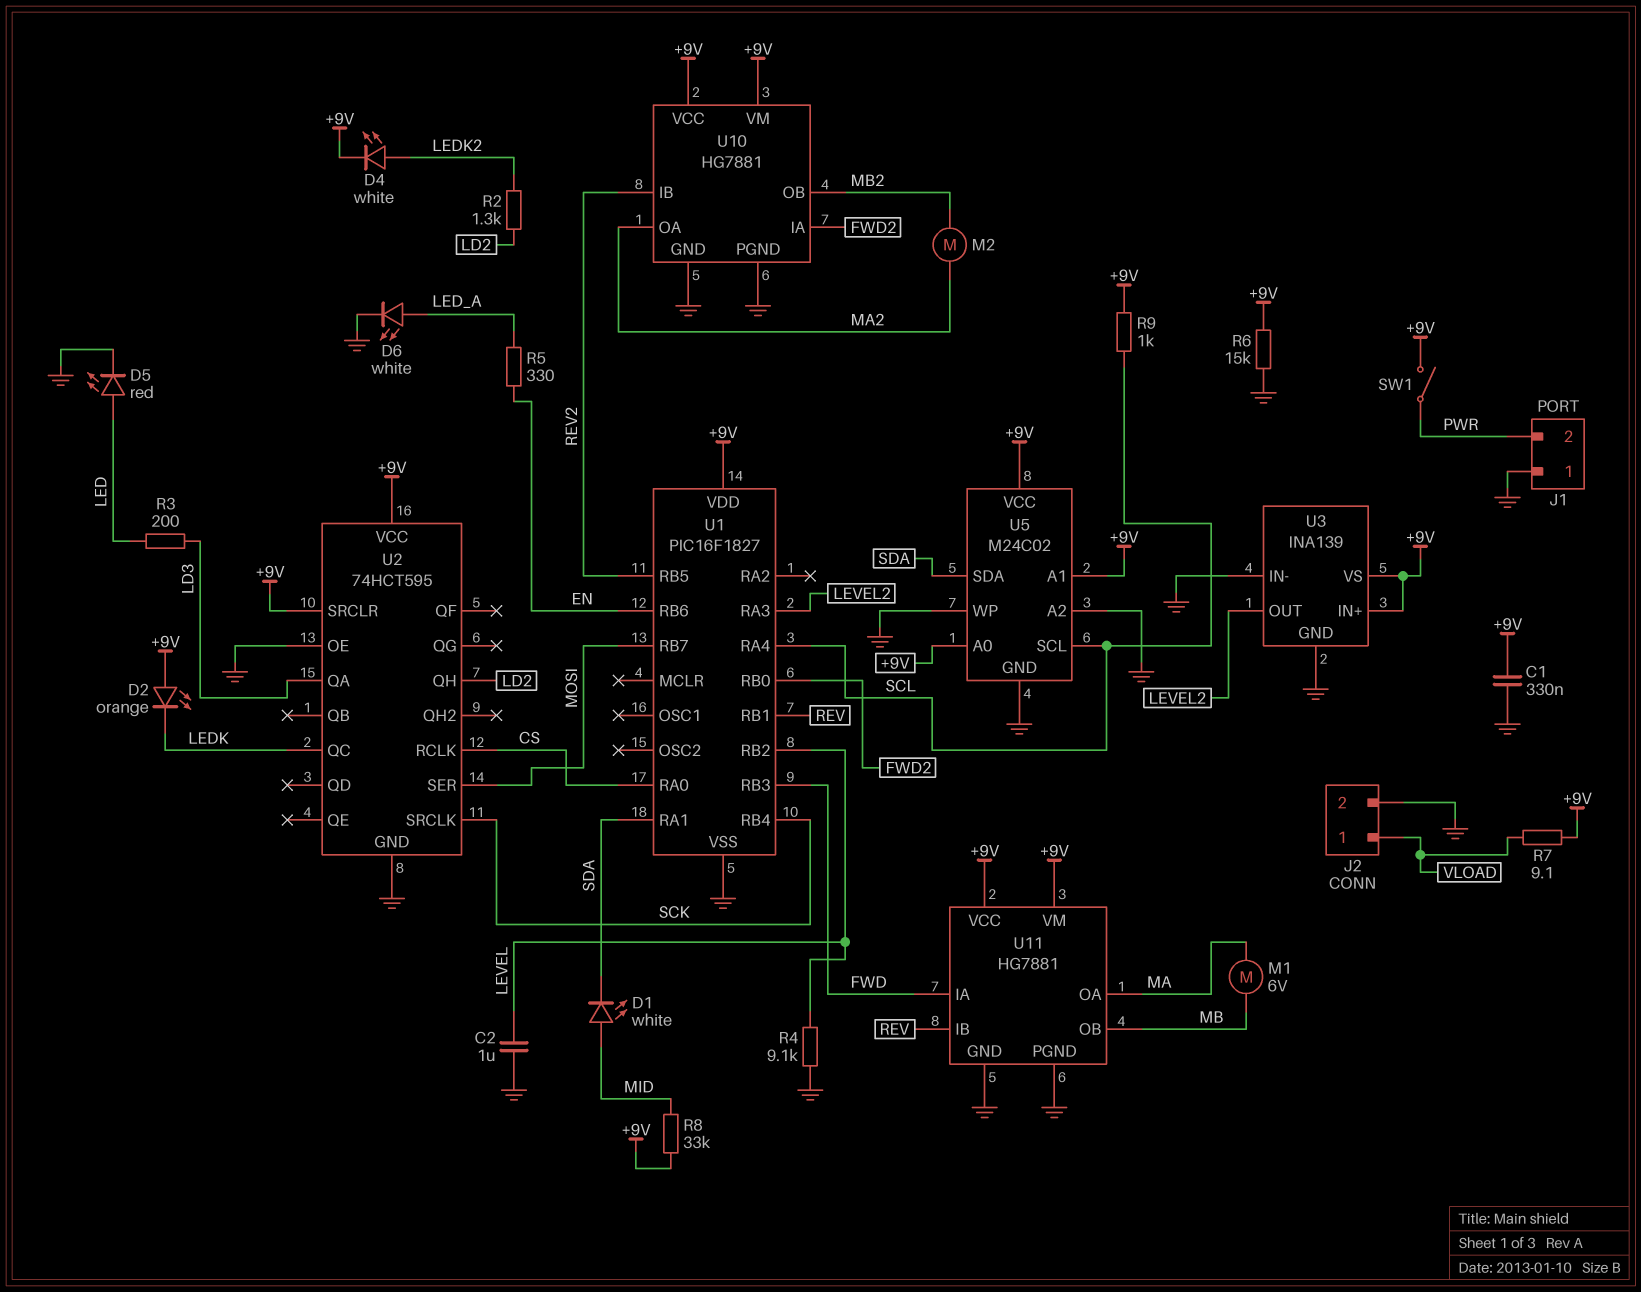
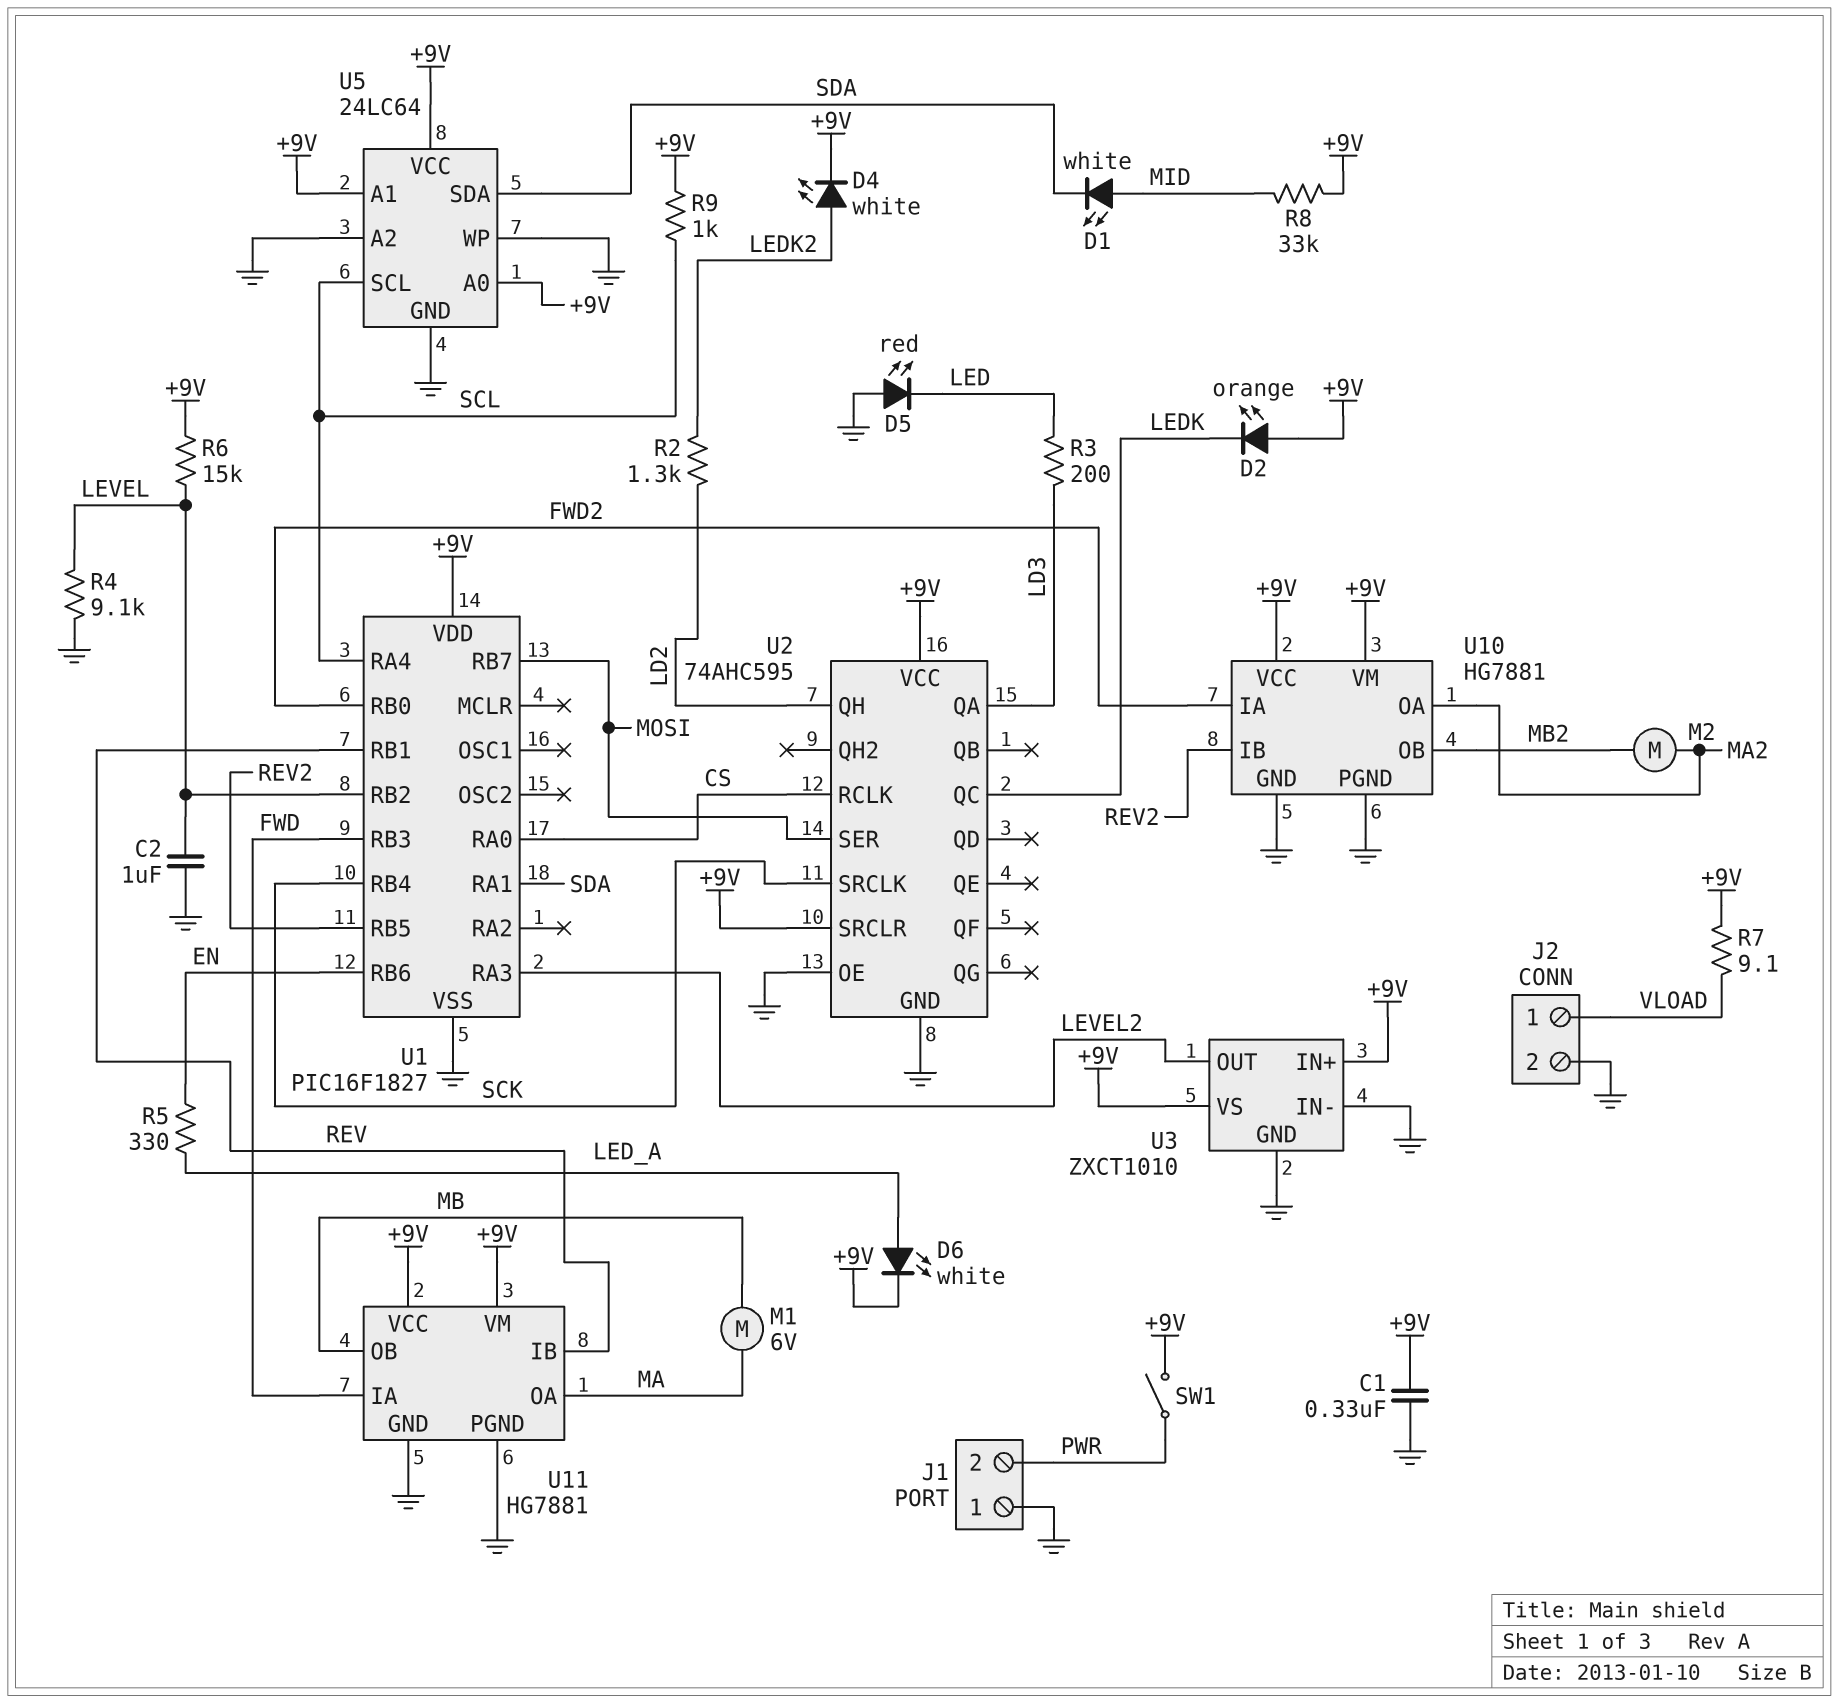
D5: LED red (A LED, K GND) -> LED red (A GND, K LED)
D6: LED white (A LED_A, K GND) -> LED white (A LED_A, K +9V)
R6: 15k (+9V, GND) -> 15k (+9V, LEVEL)
U2: 74HCT595 -> 74AHC595
U3: INA139 -> ZXCT1010
U5: M24C02 -> 24LC64

